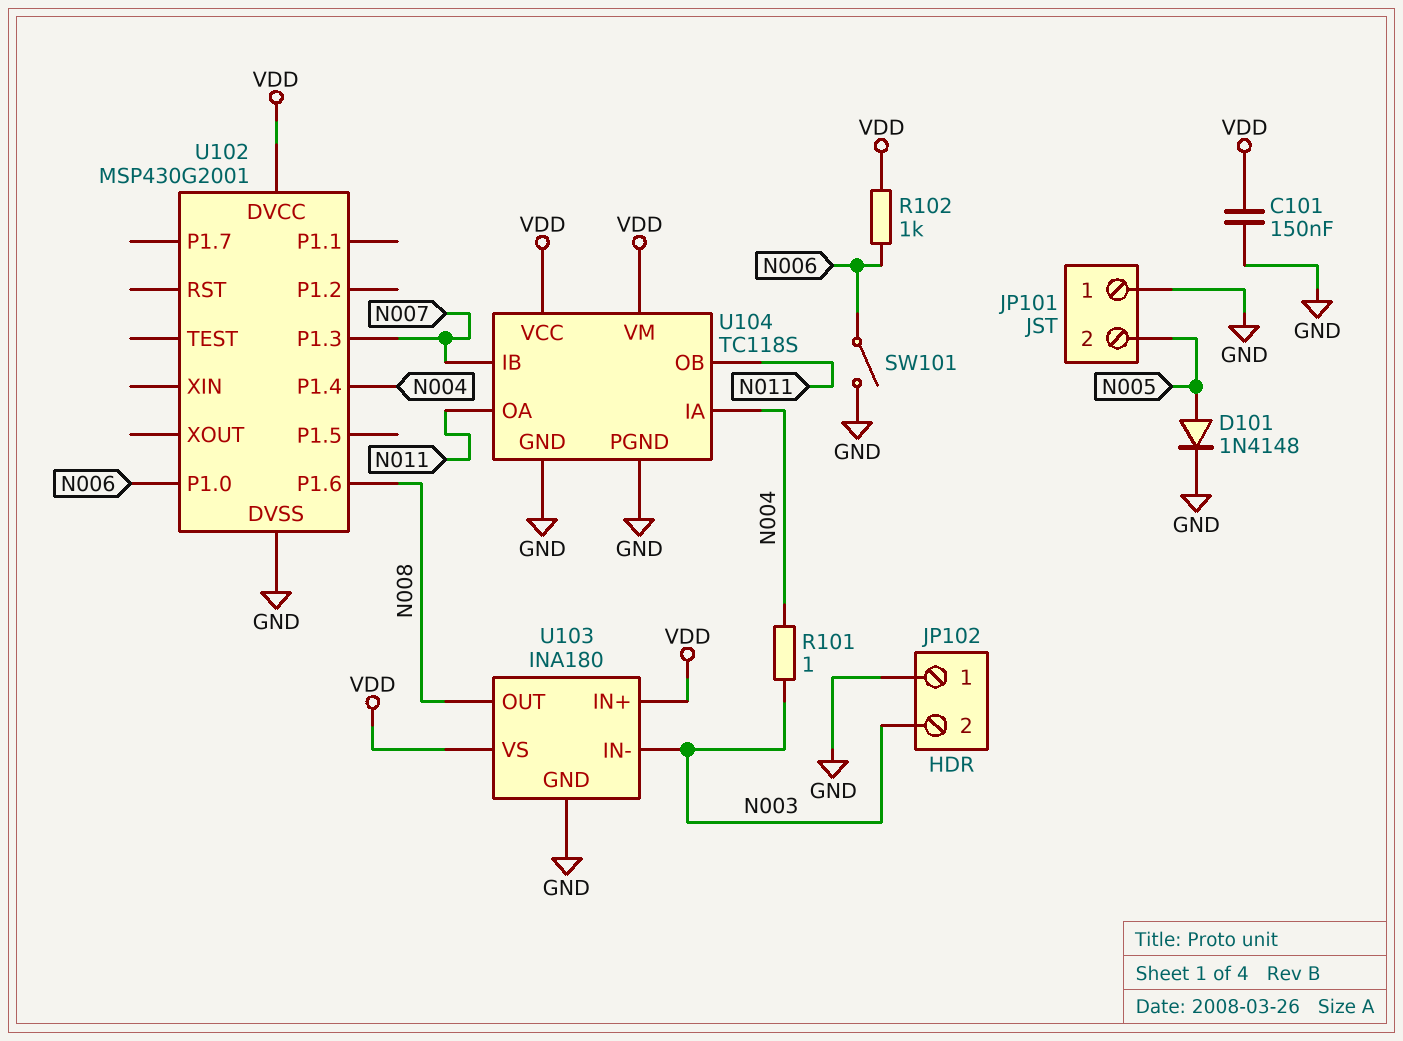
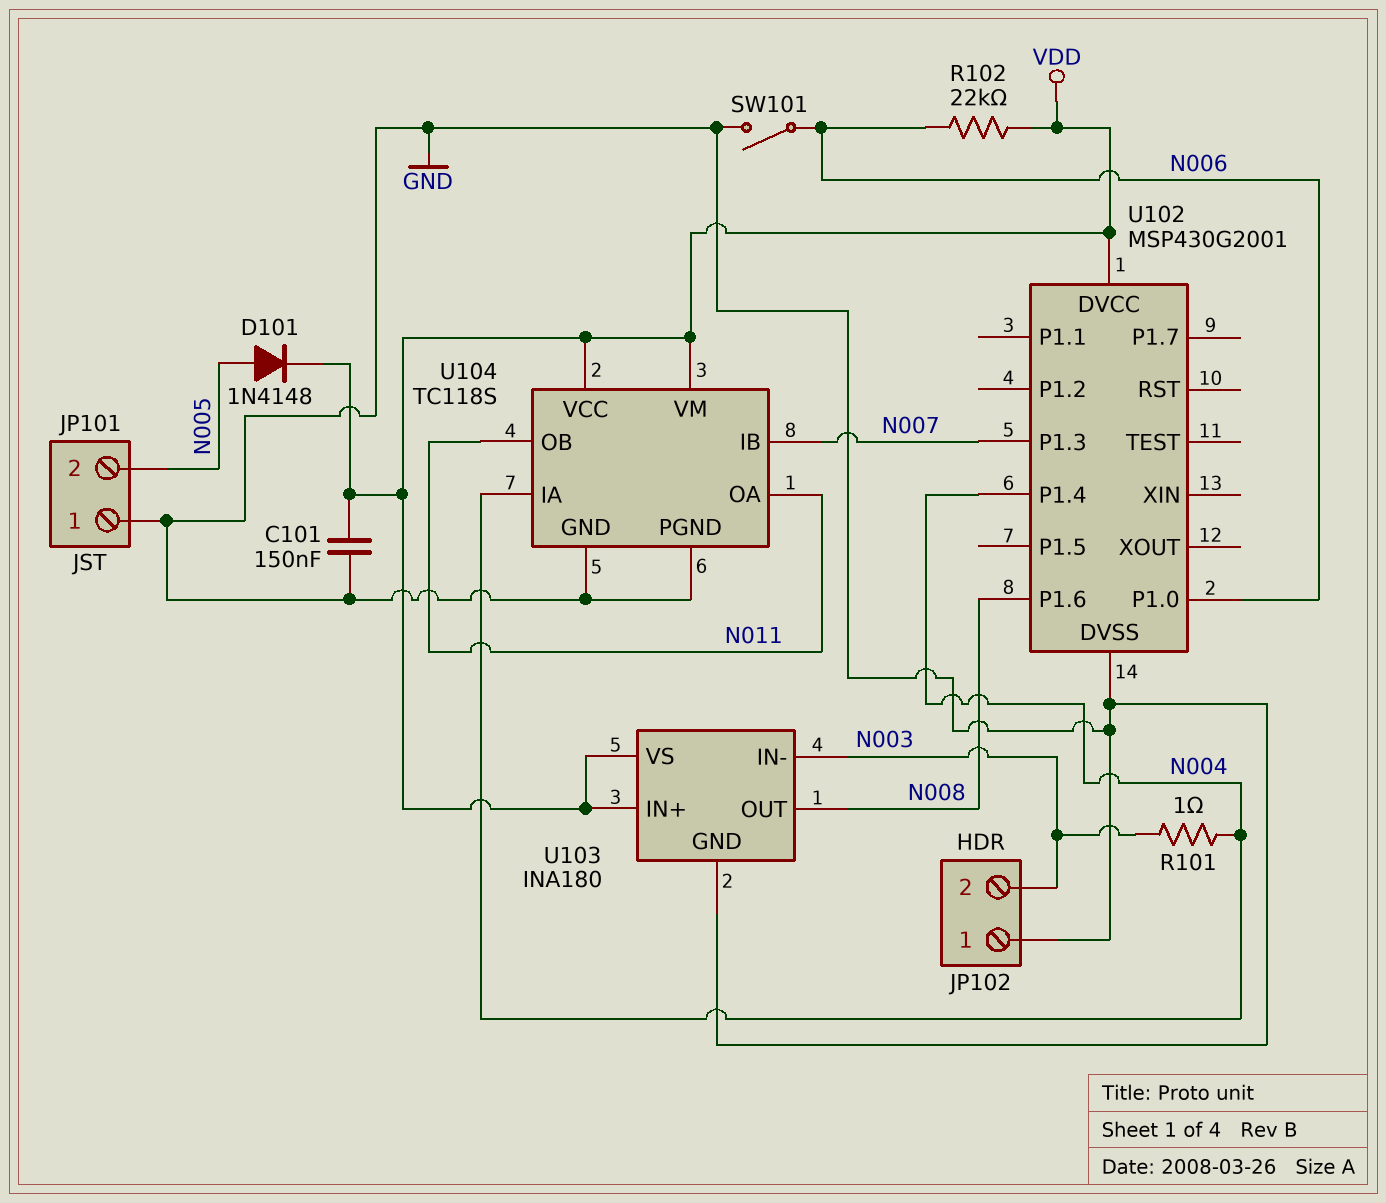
D101: diode 1N4148 (A N005, K GND) -> diode 1N4148 (A N005, K VDD)
R102: 1k (N006, VDD) -> 22k (N006, VDD)

